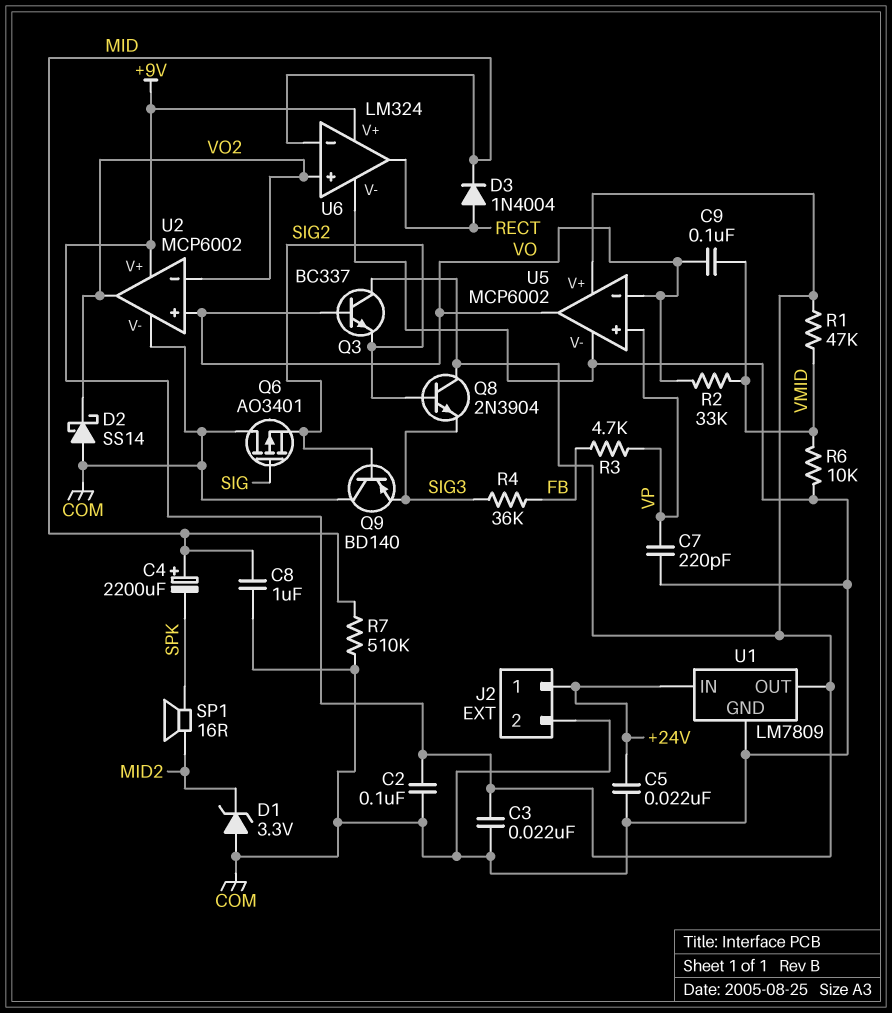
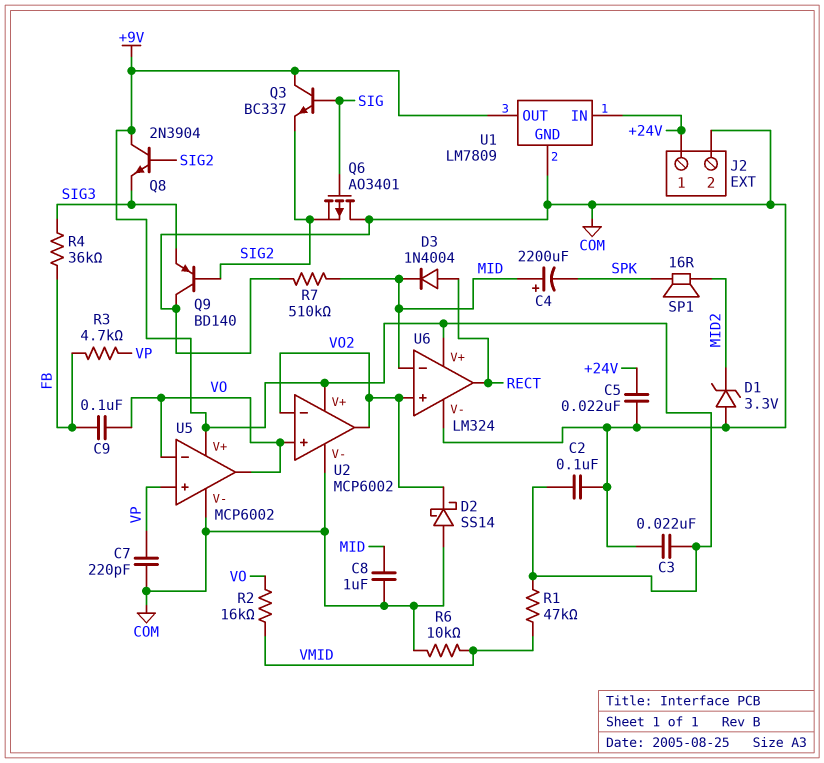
C9: 100nF (VMID, VO) -> 100nF (FB, VO)
Q3: NPN BC337 (B VO, C +9V, E SIG2) -> NPN BC337 (B SIG, C +9V, E SIG2)
R2: 33k (VMID, VO) -> 16k (VMID, VO)

